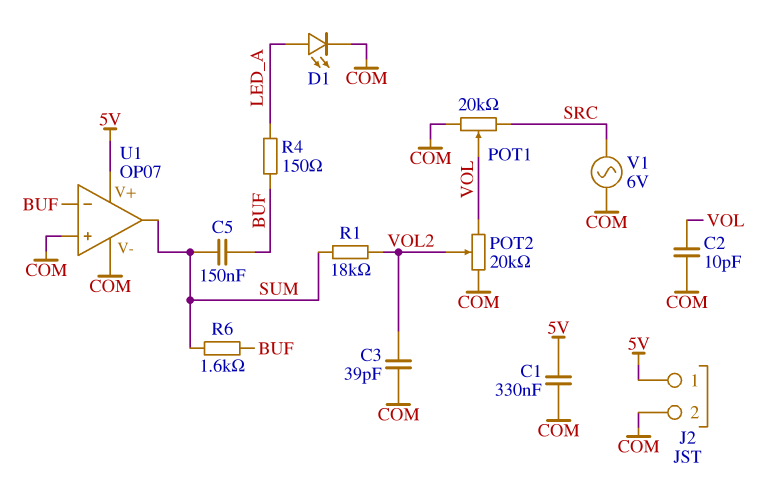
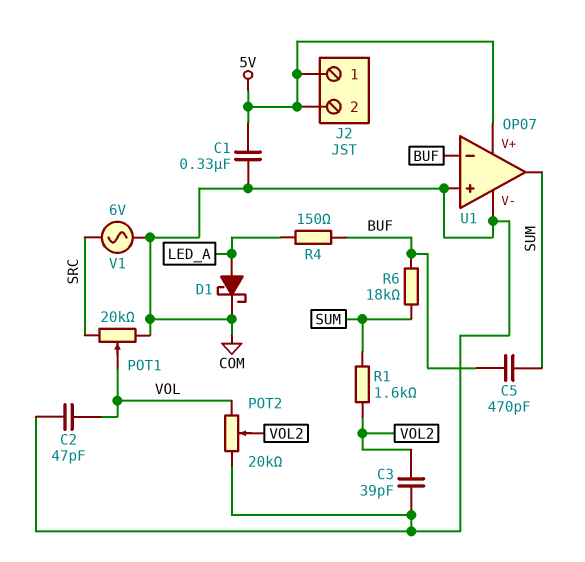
C2: 10pF (COM, VOL) -> 47pF (COM, VOL)
C5: 150nF (BUF, SUM) -> 470pF (BUF, SUM)
D1: LED (A LED_A, K COM) -> schottky (A LED_A, K COM)
J2 pin 2: COM -> 5V
R1: 18k (SUM, VOL2) -> 1.6k (SUM, VOL2)
R6: 1.6k (BUF, SUM) -> 18k (BUF, SUM)

